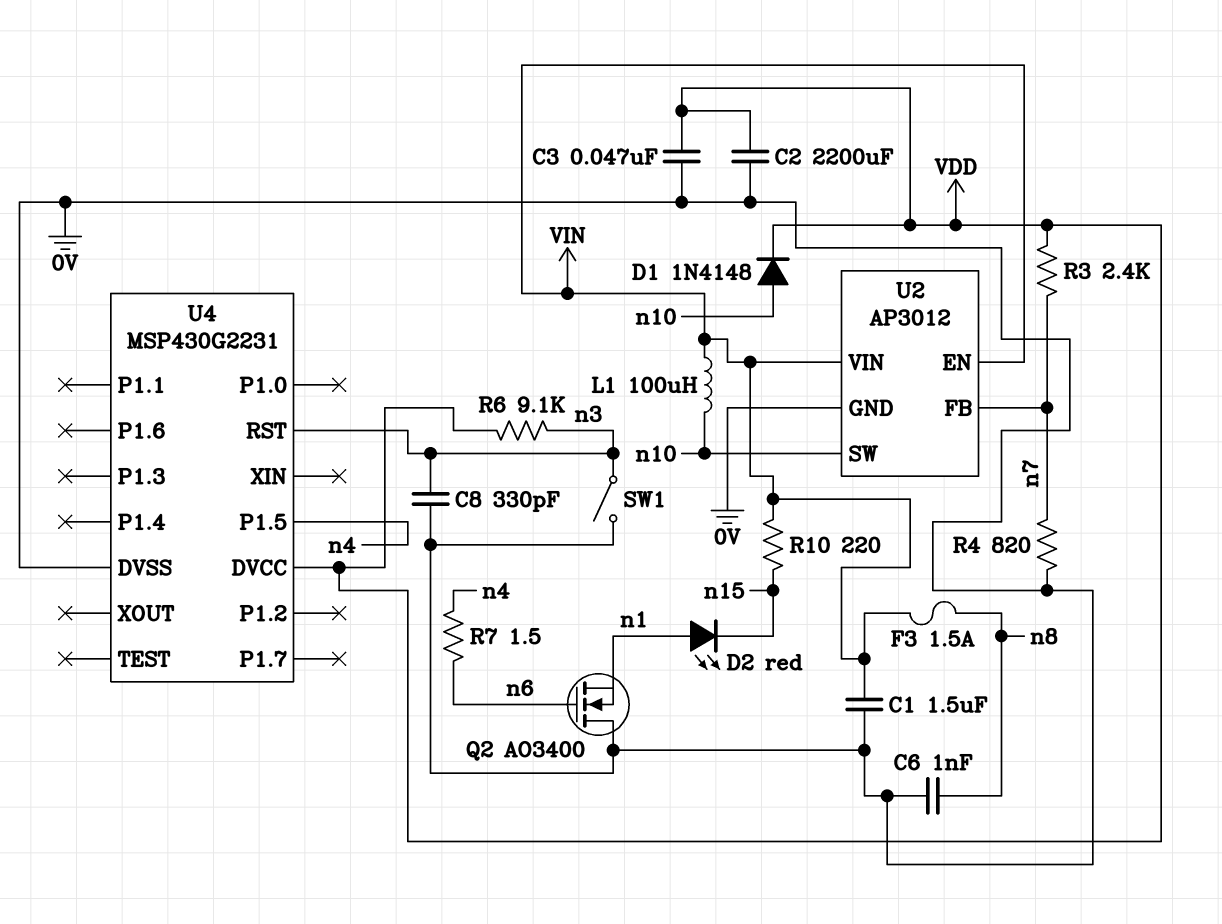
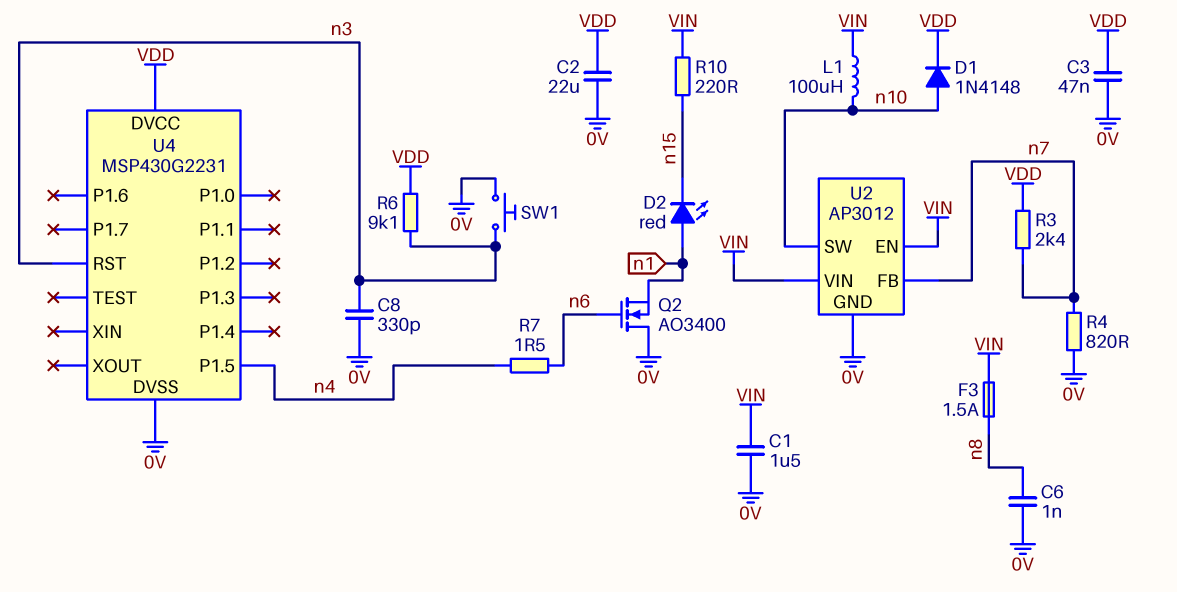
C2: 2200uF (0V, VDD) -> 22uF (0V, VDD)
SW1: switch (0V, n3) -> button (0V, n3)

